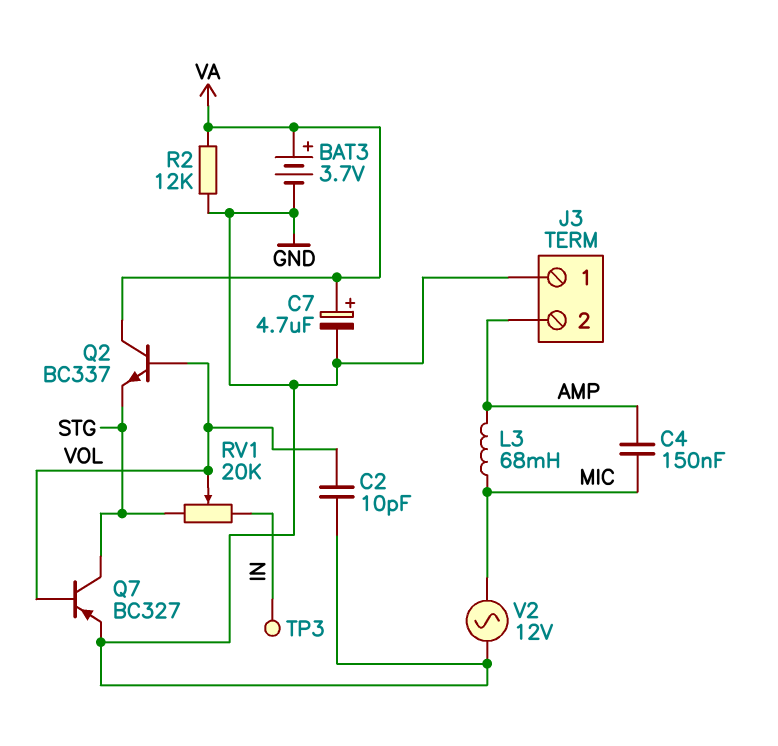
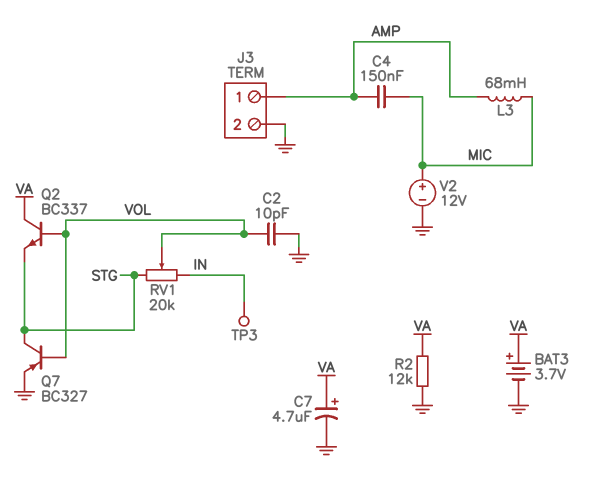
J3 pin 1: GND -> AMP
J3 pin 2: AMP -> GND
V2: AC 12V (GND, MIC) -> 12V (plus MIC, minus GND)

